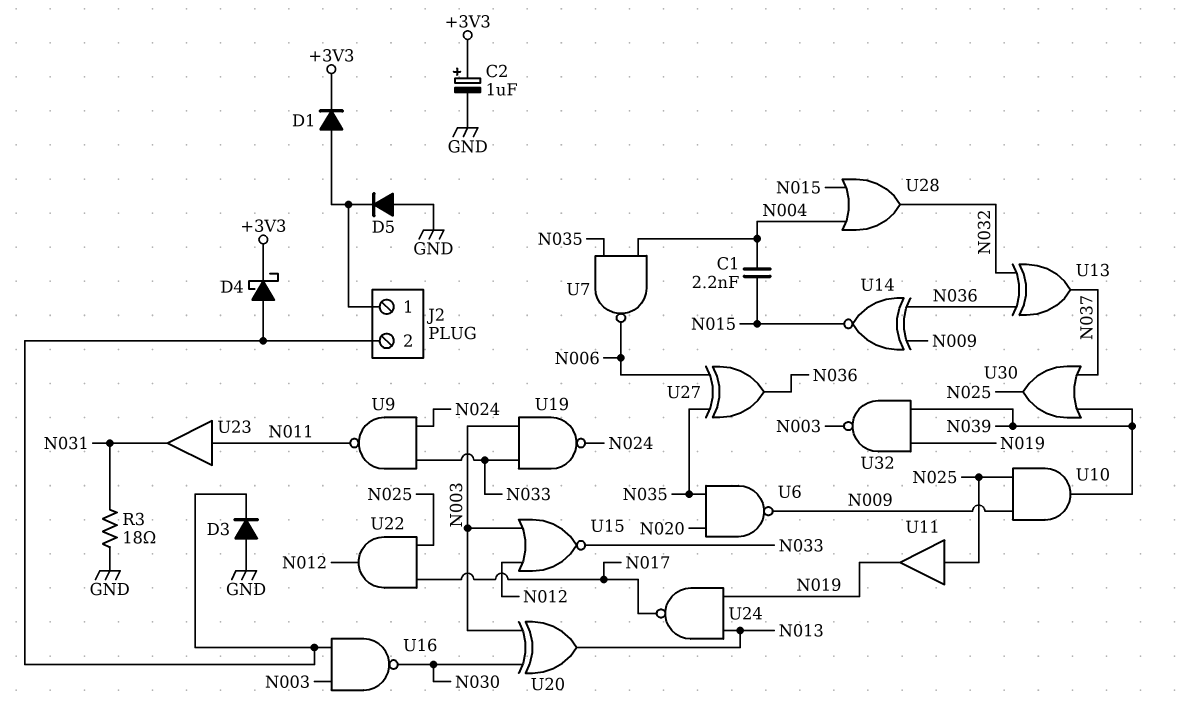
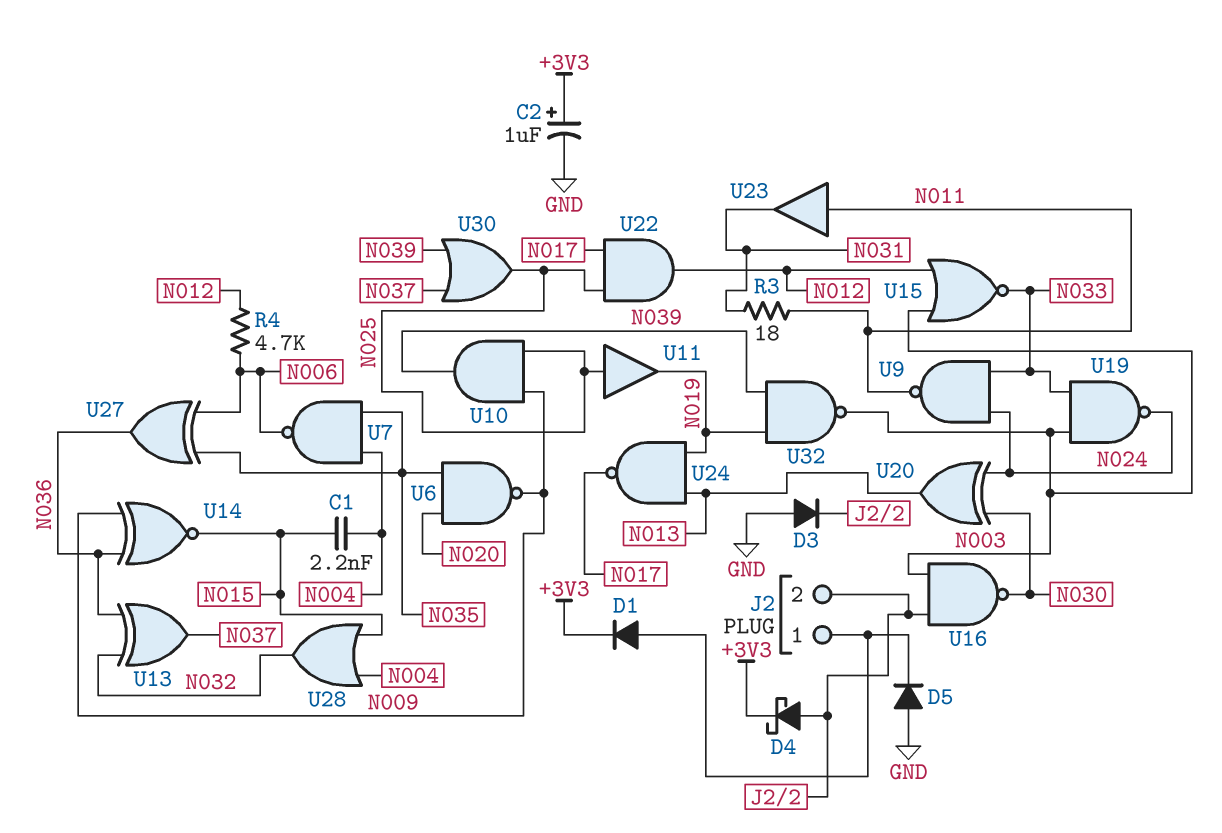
R3: 18 (GND, N031) -> 18 (N011, N031)
R4: none -> 4.7k (N006, N012)
U20: XOR (in N003, in N030, out N013) -> XOR (in N024, in N030, out N013)

